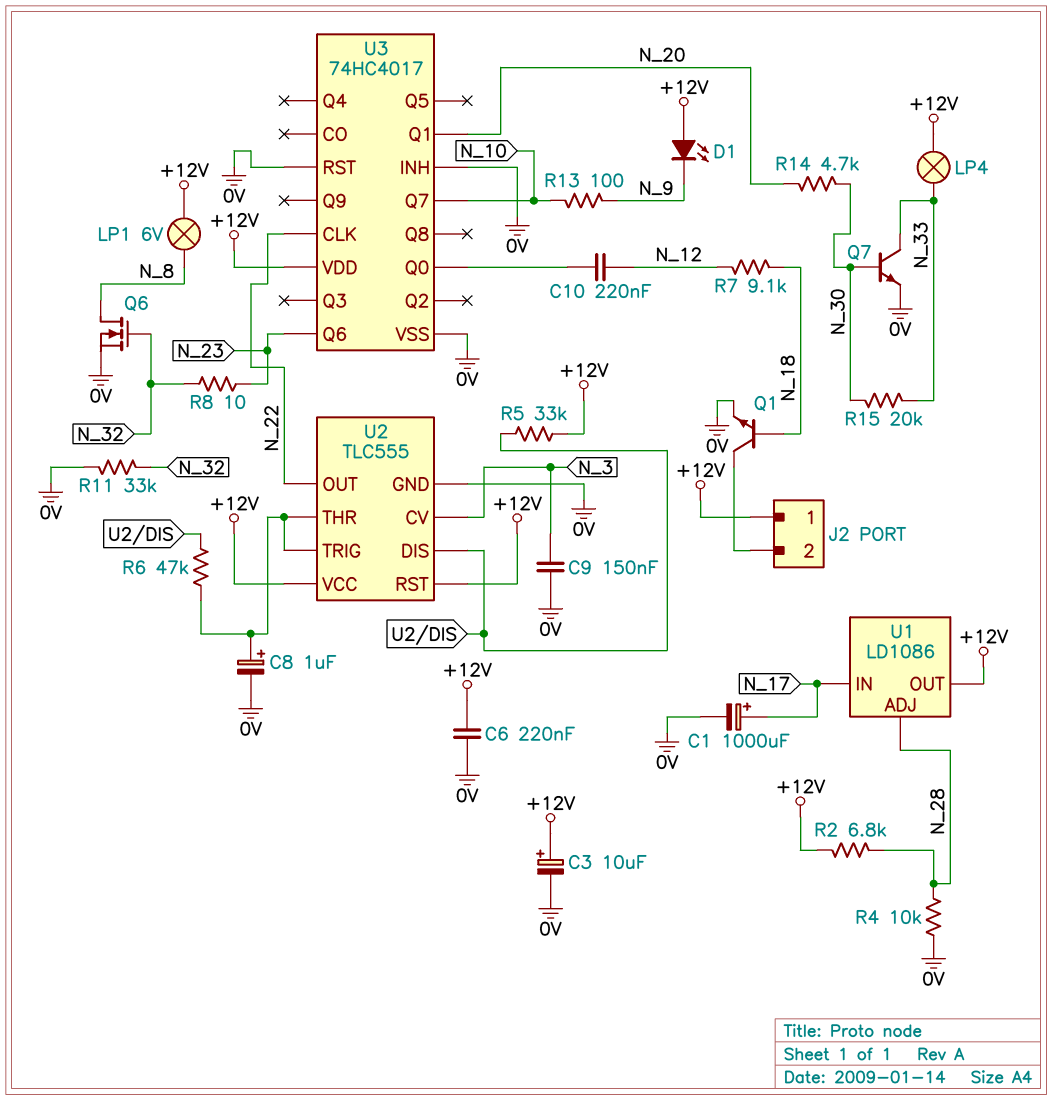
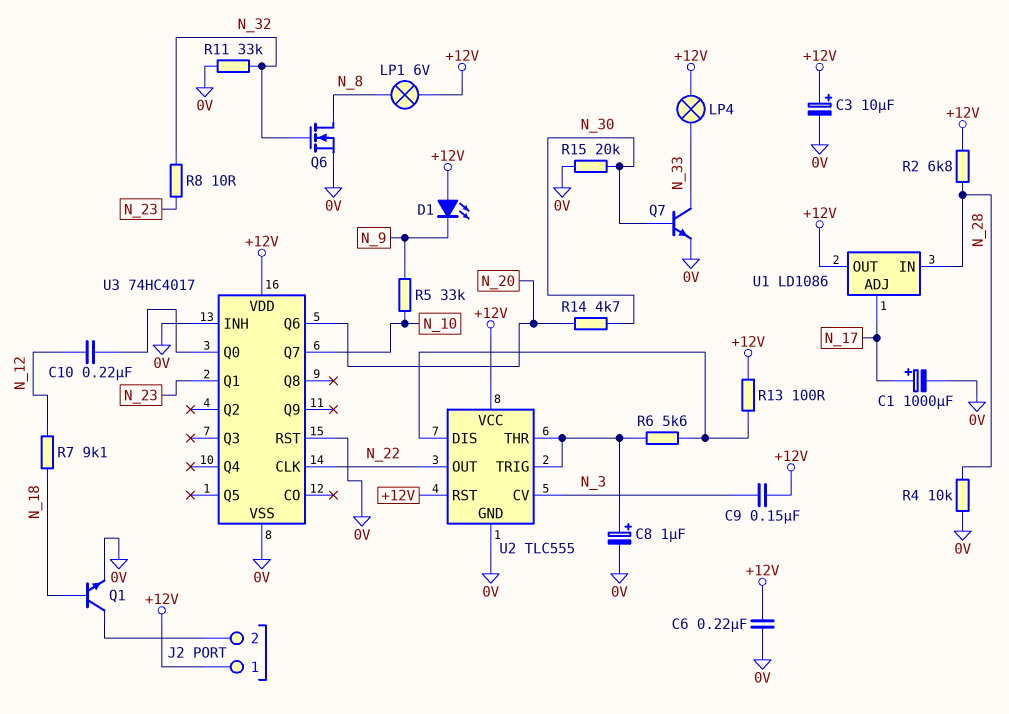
C9: 150nF (0V, N_3) -> 150nF (+12V, N_3)
R5: 33k (+12V, U2/DIS) -> 33k (N_9, N_10)
R6: 47k (U2/DIS, U2/THR) -> 5.6k (U2/DIS, U2/THR)
R13: 100 (N_9, N_10) -> 100 (+12V, U2/DIS)
R15: 20k (N_30, N_33) -> 20k (0V, N_30)
U1 pin ADJ: N_28 -> N_17
U1 pin IN: N_17 -> N_28
U3 pin Q1: N_20 -> N_23
U3 pin Q6: N_23 -> N_20

